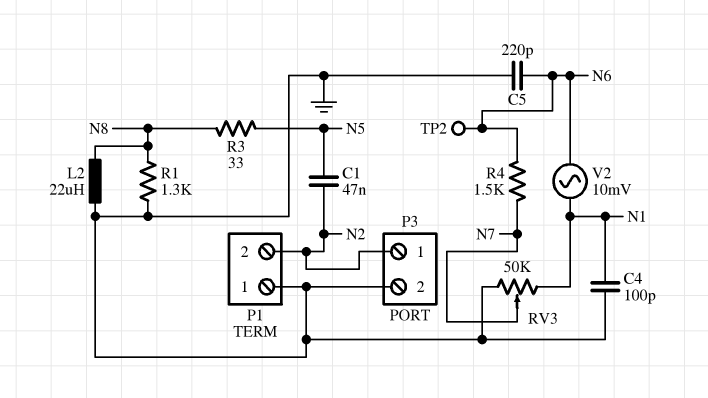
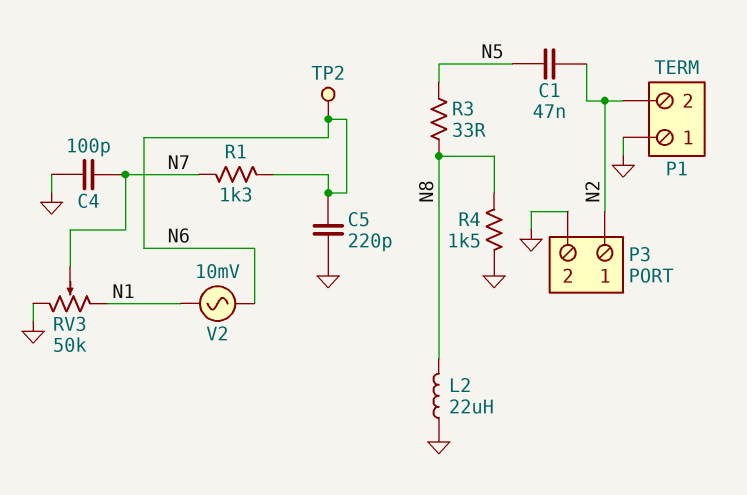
C4: 100pF (GND, N1) -> 100pF (GND, N7)
R1: 1.3k (GND, N8) -> 1.3k (N6, N7)
R4: 1.5k (N6, N7) -> 1.5k (GND, N8)

